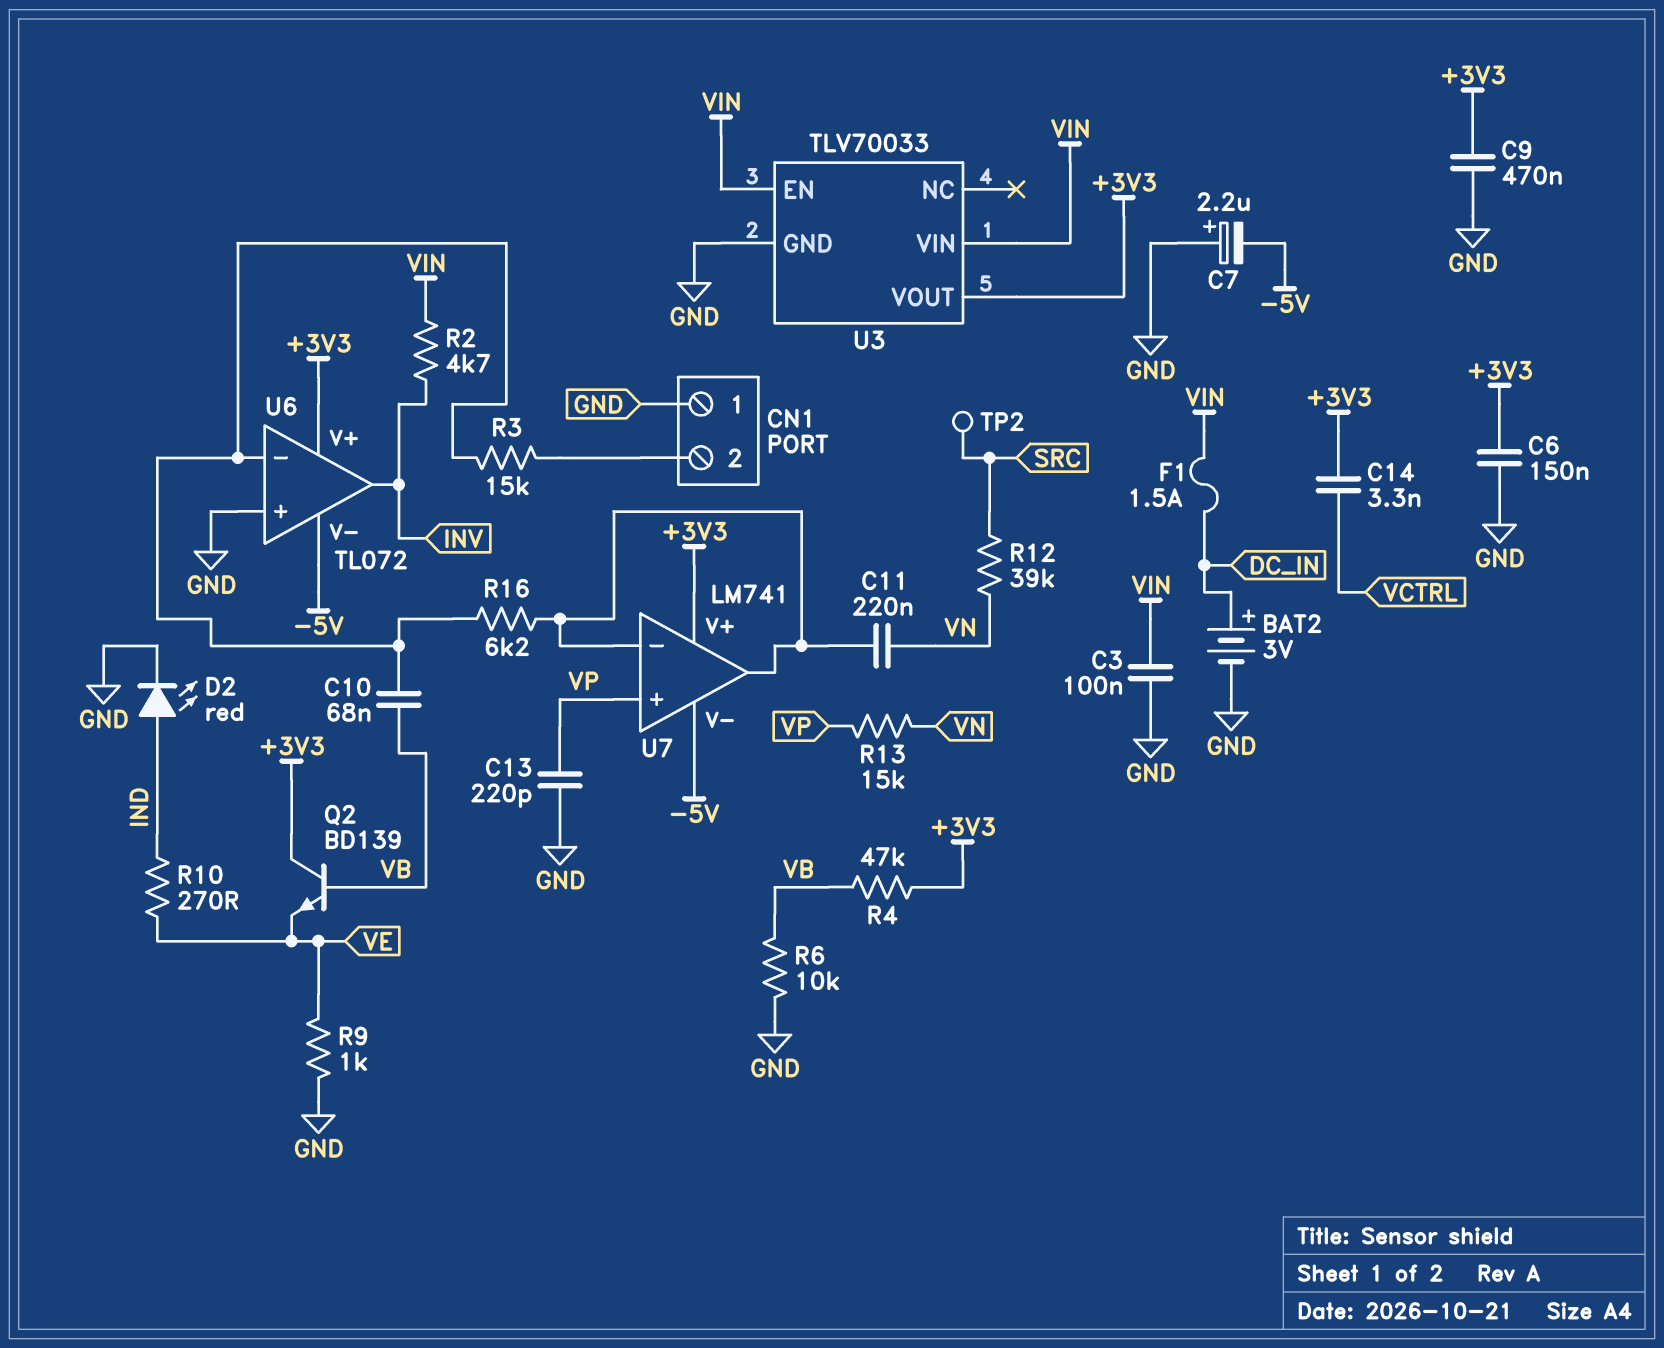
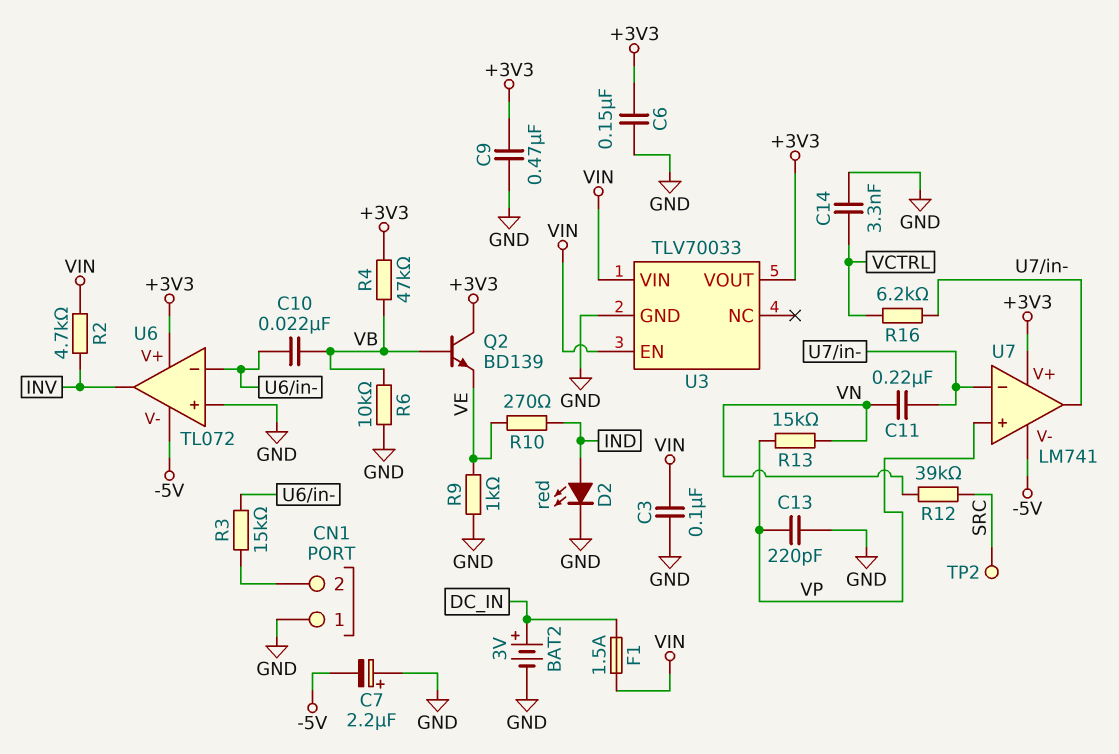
C10: 68nF (U6/in-, VB) -> 22nF (U6/in-, VB)
C14: 3.3nF (+3V3, VCTRL) -> 3.3nF (GND, VCTRL)
R16: 6.2k (U6/in-, U7/in-) -> 6.2k (U7/in-, VCTRL)

